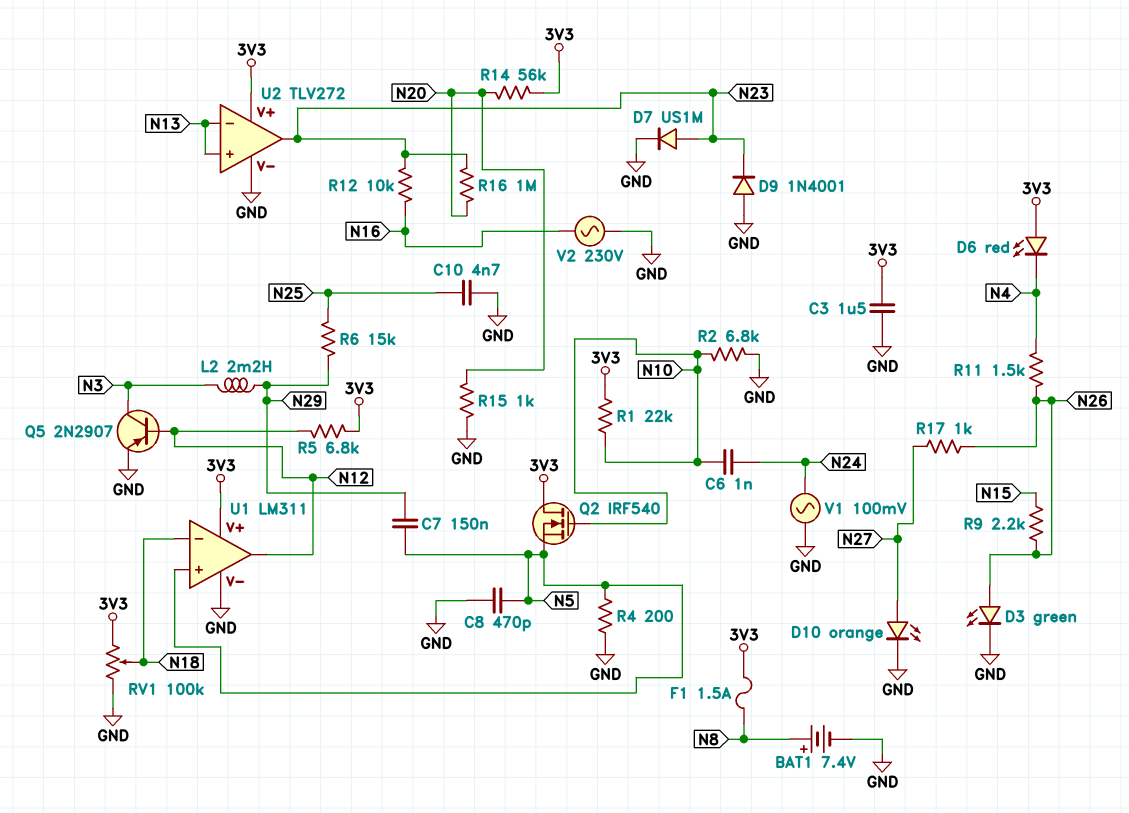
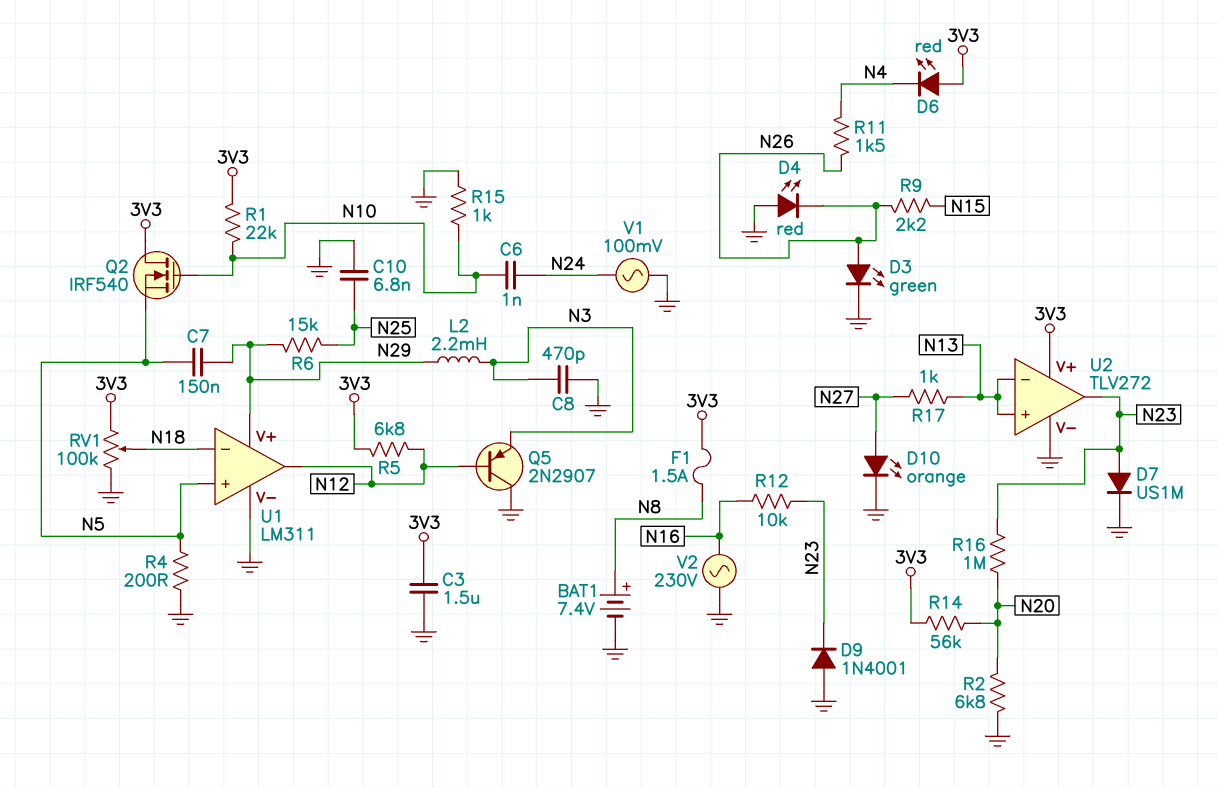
C8: 470pF (GND, N5) -> 470pF (GND, N3)
C10: 4.7nF (GND, N25) -> 6.8nF (GND, N25)
D4: none -> LED red (A GND, K N26)
Q5: PNP 2N2907 (B N12, C N3, E GND) -> PNP 2N2907 (B N12, C GND, E N3)
R2: 6.8k (GND, N10) -> 6.8k (GND, N20)
R15: 1k (GND, N20) -> 1k (GND, N10)
R17: 1k (N26, N27) -> 1k (N13, N27)
U1 pin V+: 3V3 -> N29

